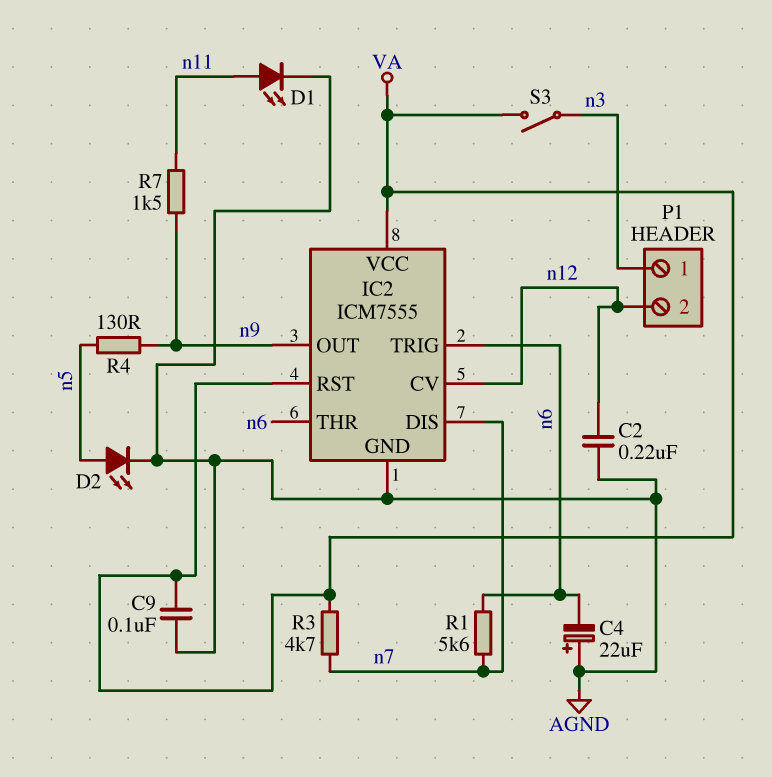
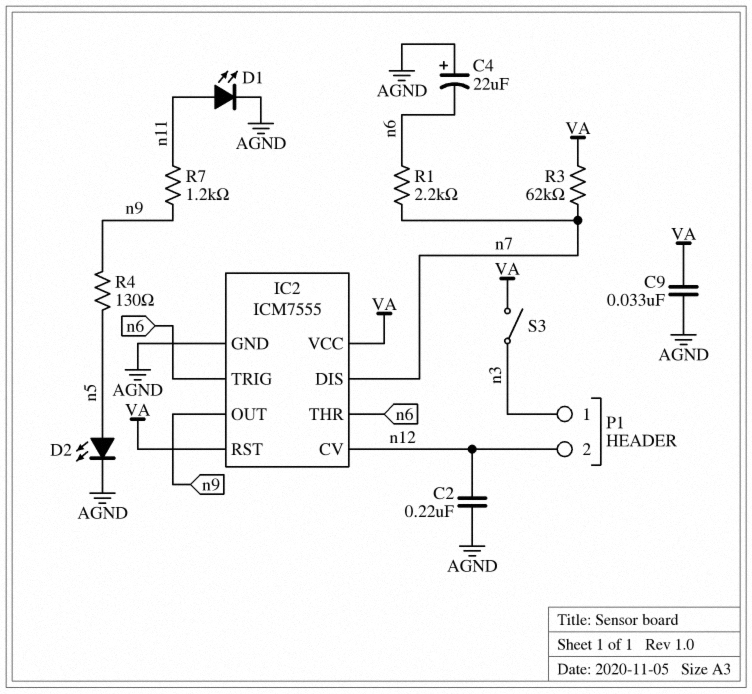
C9: 100nF (AGND, VA) -> 33nF (AGND, VA)
R1: 5.6k (n6, n7) -> 2.2k (n6, n7)
R3: 4.7k (VA, n7) -> 62k (VA, n7)
R7: 1.5k (n9, n11) -> 1.2k (n9, n11)

